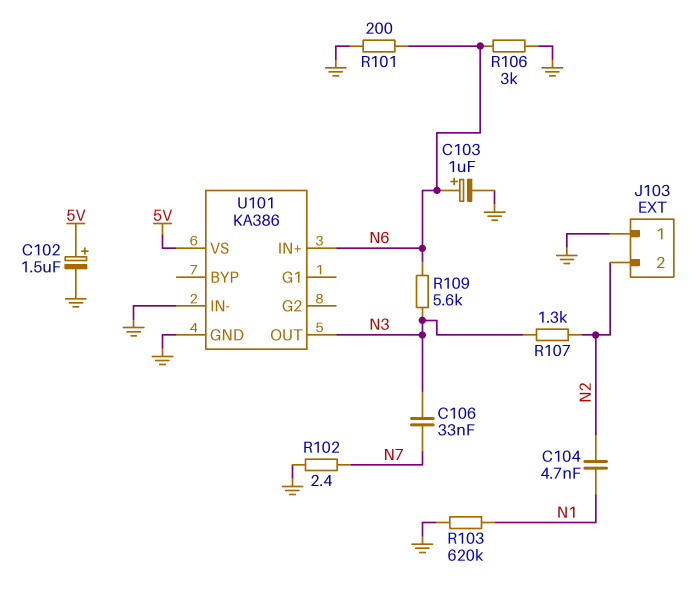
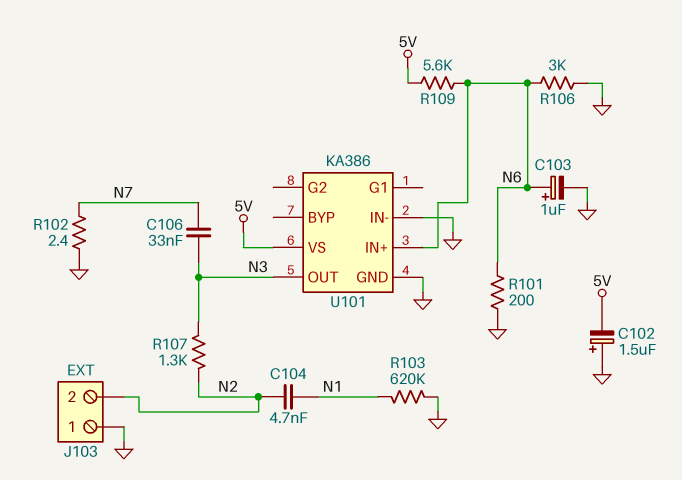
C102: 1.5uF (plus 5V, minus GND) -> 1.5uF (plus GND, minus 5V)
R109: 5.6k (N3, N6) -> 5.6k (5V, N6)

